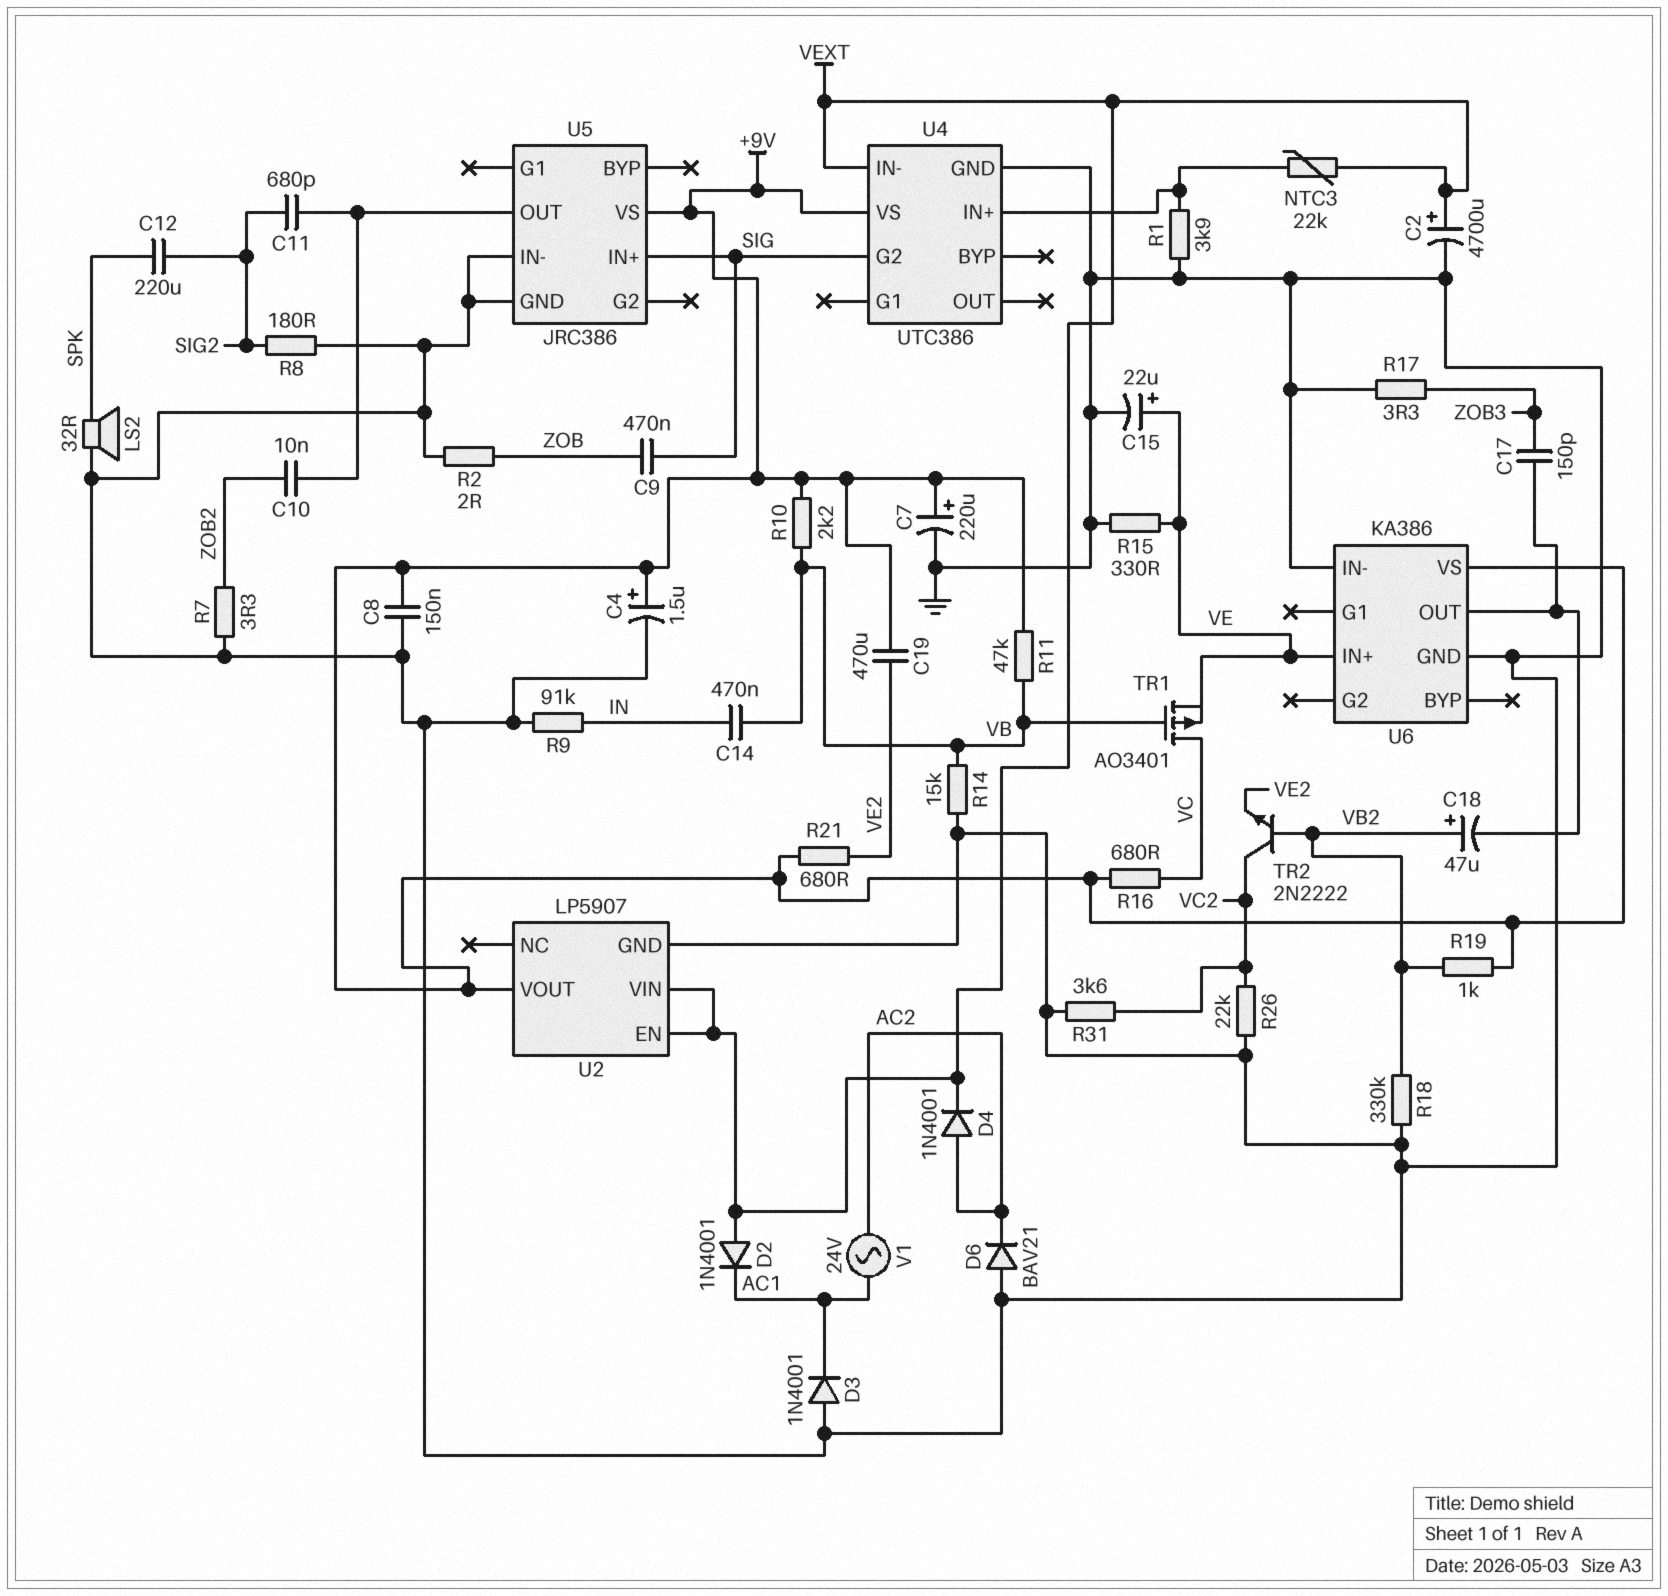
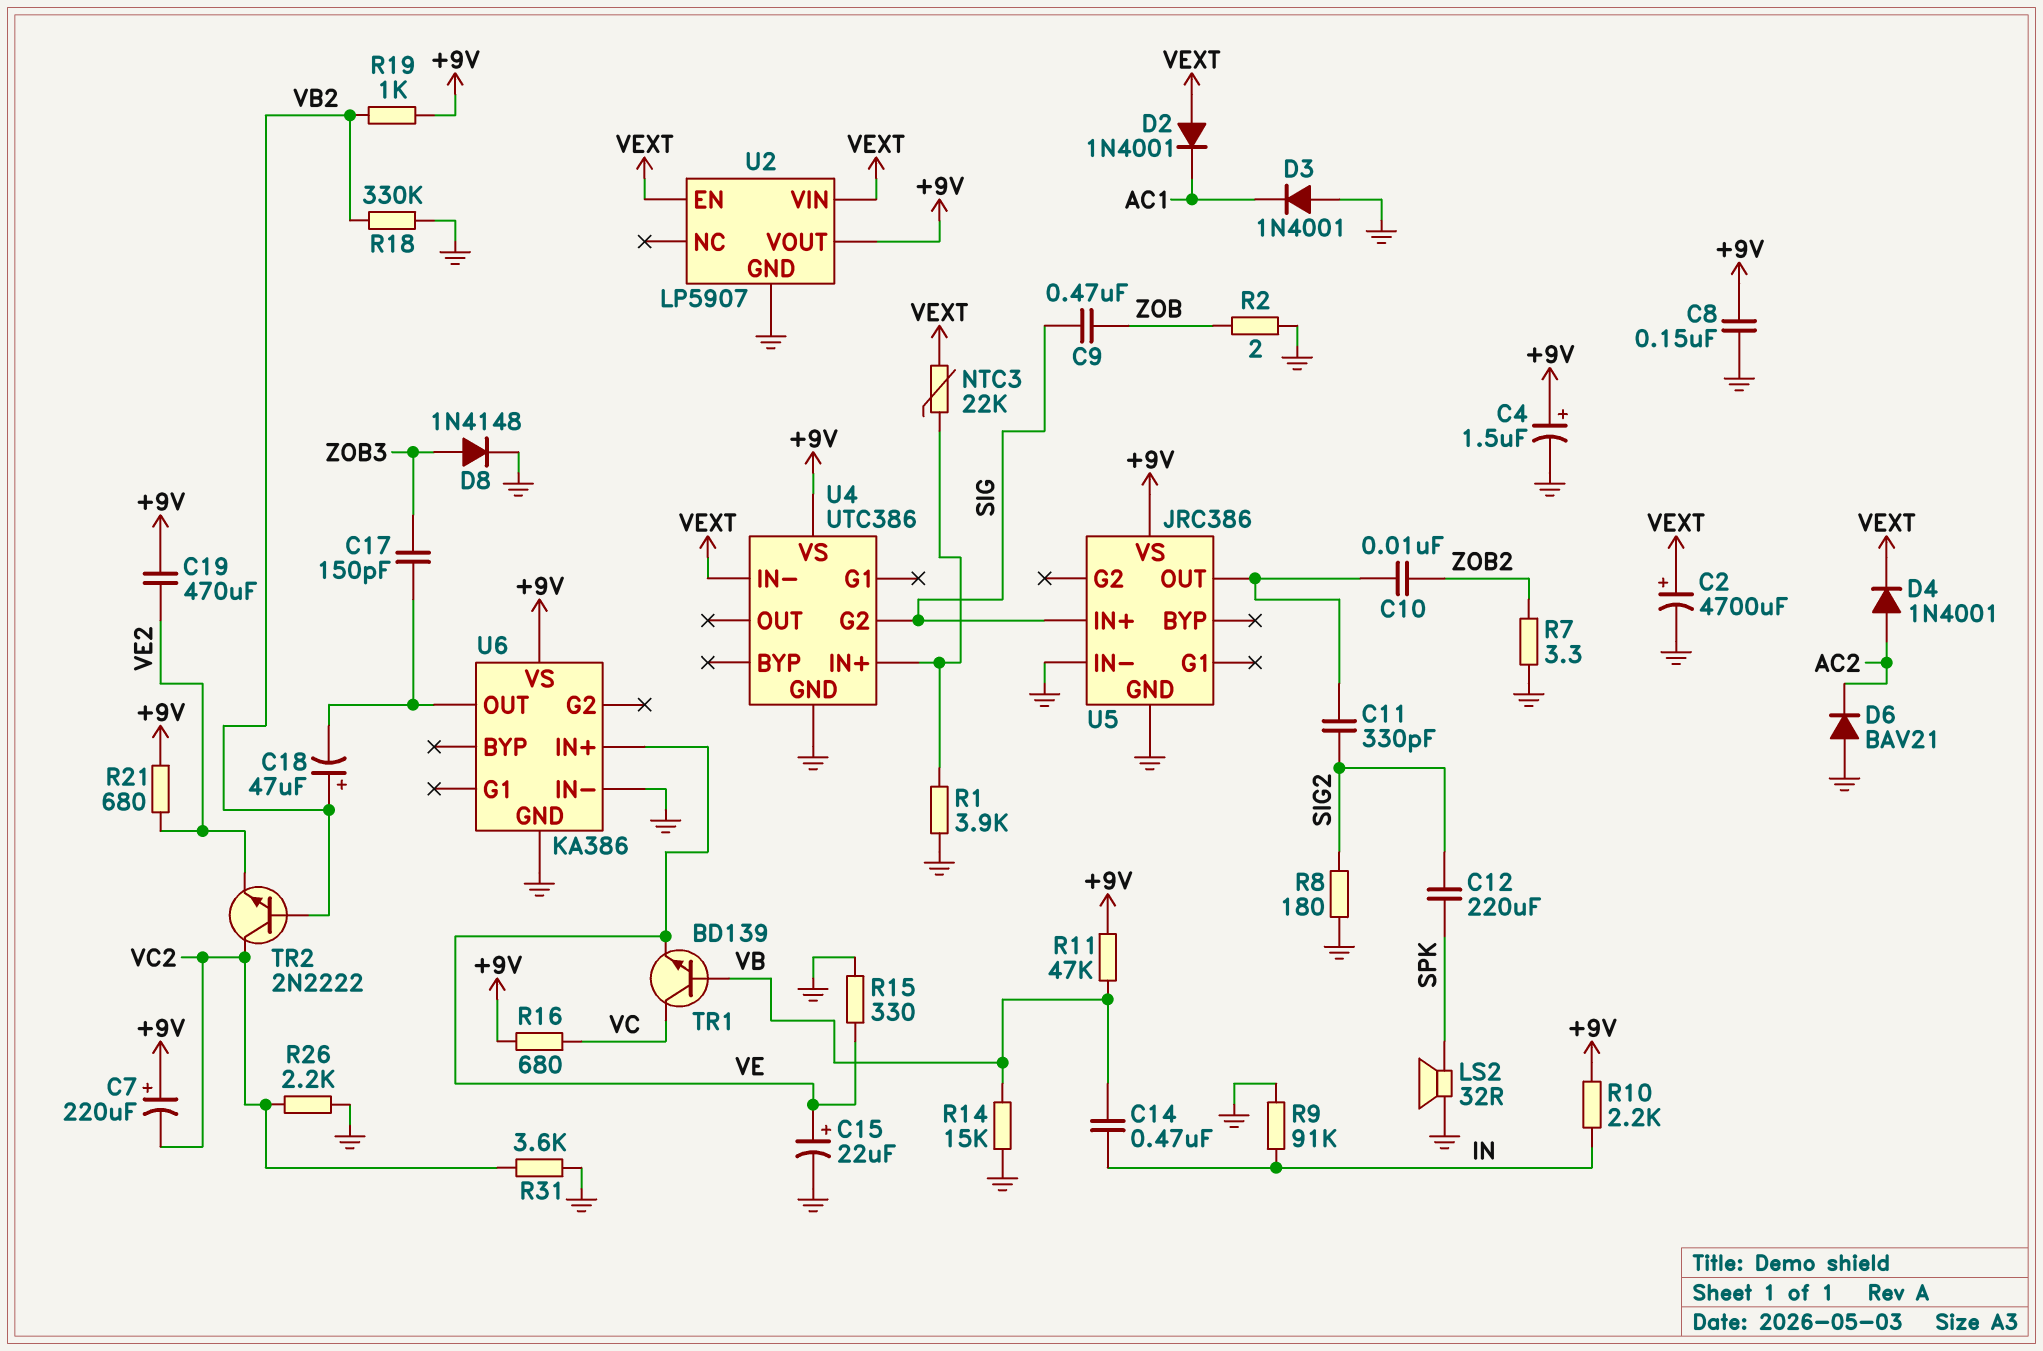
C7: 220uF (plus +9V, minus GND) -> 220uF (plus +9V, minus VC2)
C11: 680pF (SIG2, U5/OUT) -> 330pF (SIG2, U5/OUT)
D8: none -> diode 1N4148 (A ZOB3, K GND)
R10: 2.2k (+9V, VB) -> 2.2k (+9V, IN)
R17: 3.3 (GND, ZOB3) -> none
R26: 22k (GND, VC2) -> 2.2k (GND, VC2)
TR1: PMOS AO3401 (G VB, D VC, S VE) -> NPN BD139 (B VB, C VC, E VE)
V1: AC 24V (AC1, AC2) -> none

